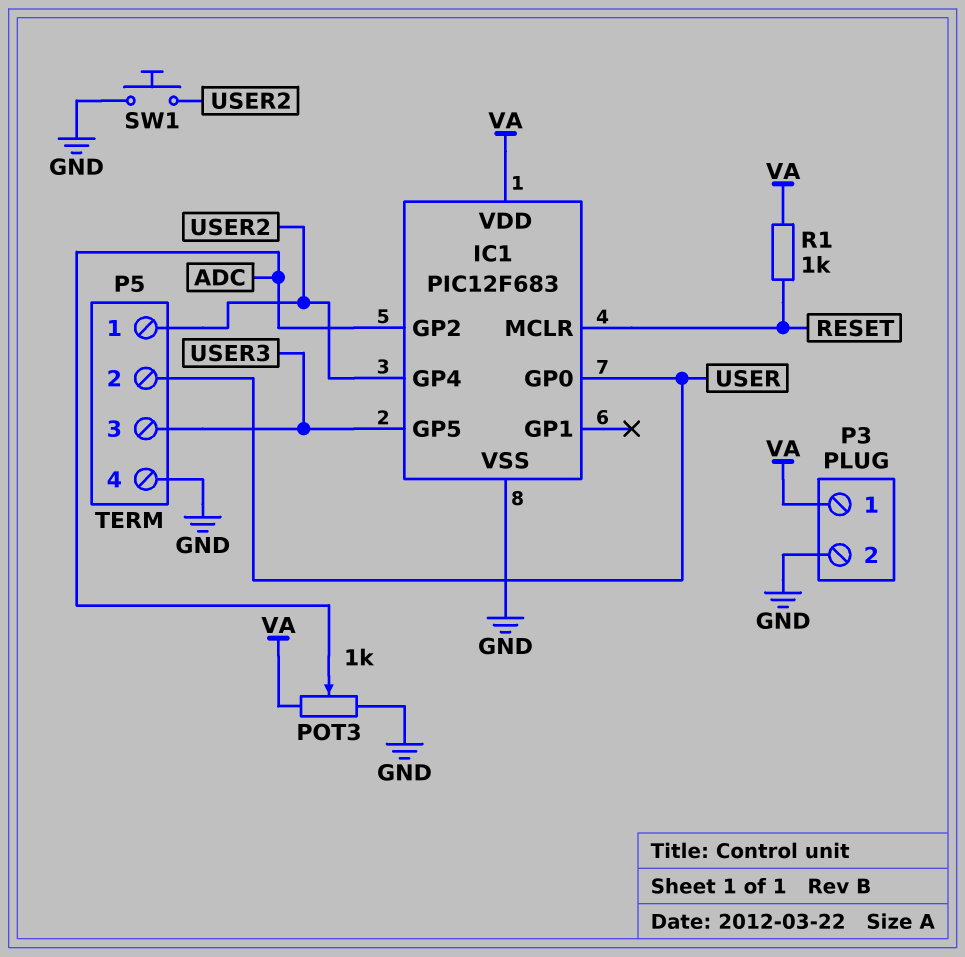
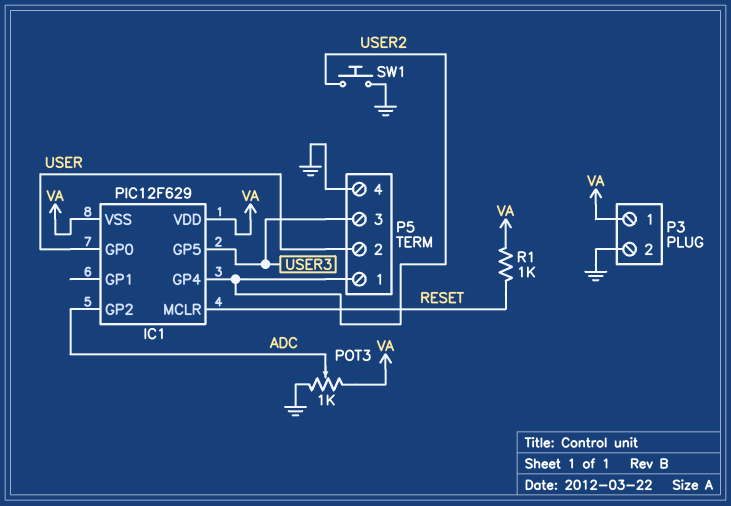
IC1: PIC12F683 -> PIC12F629
IC1 pin VSS: GND -> VA

